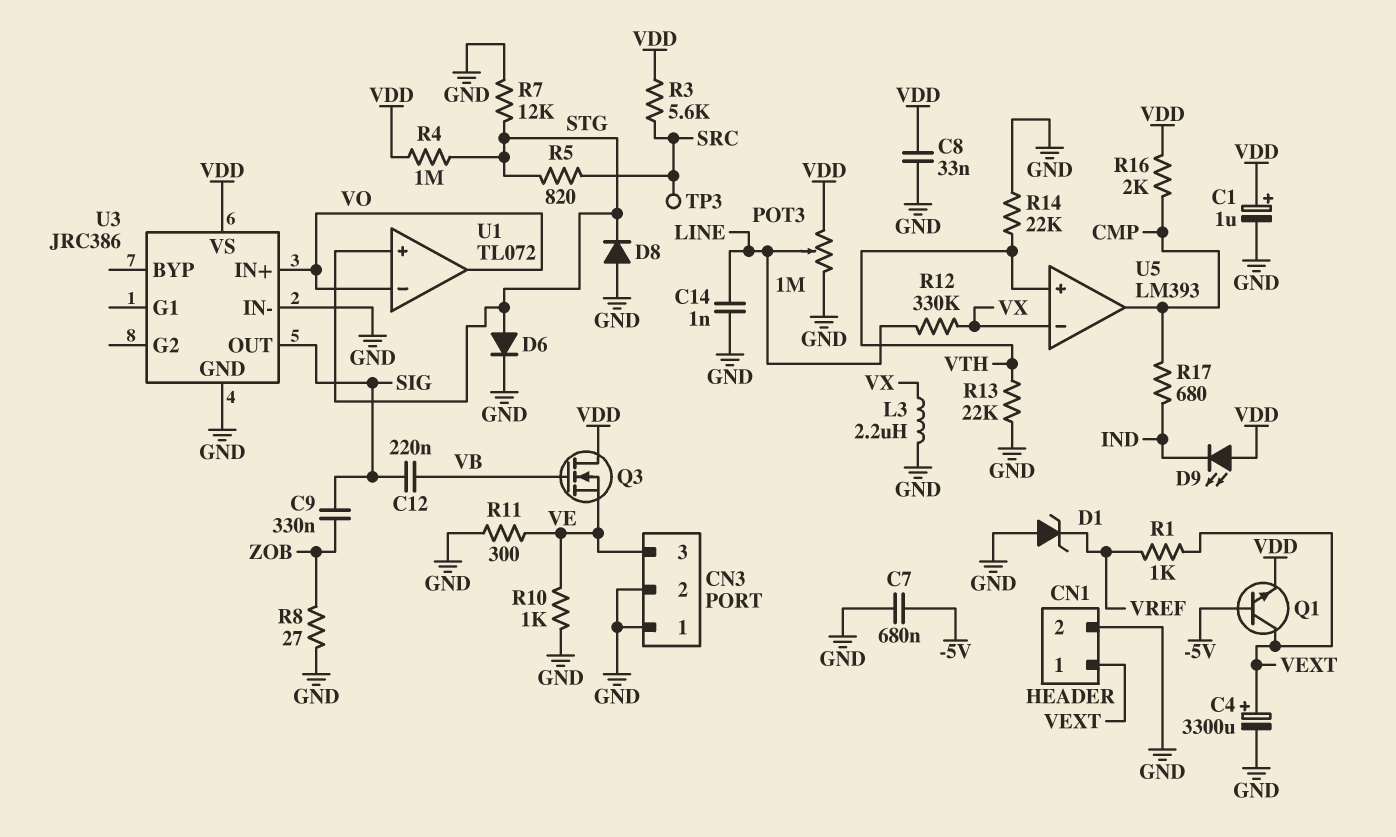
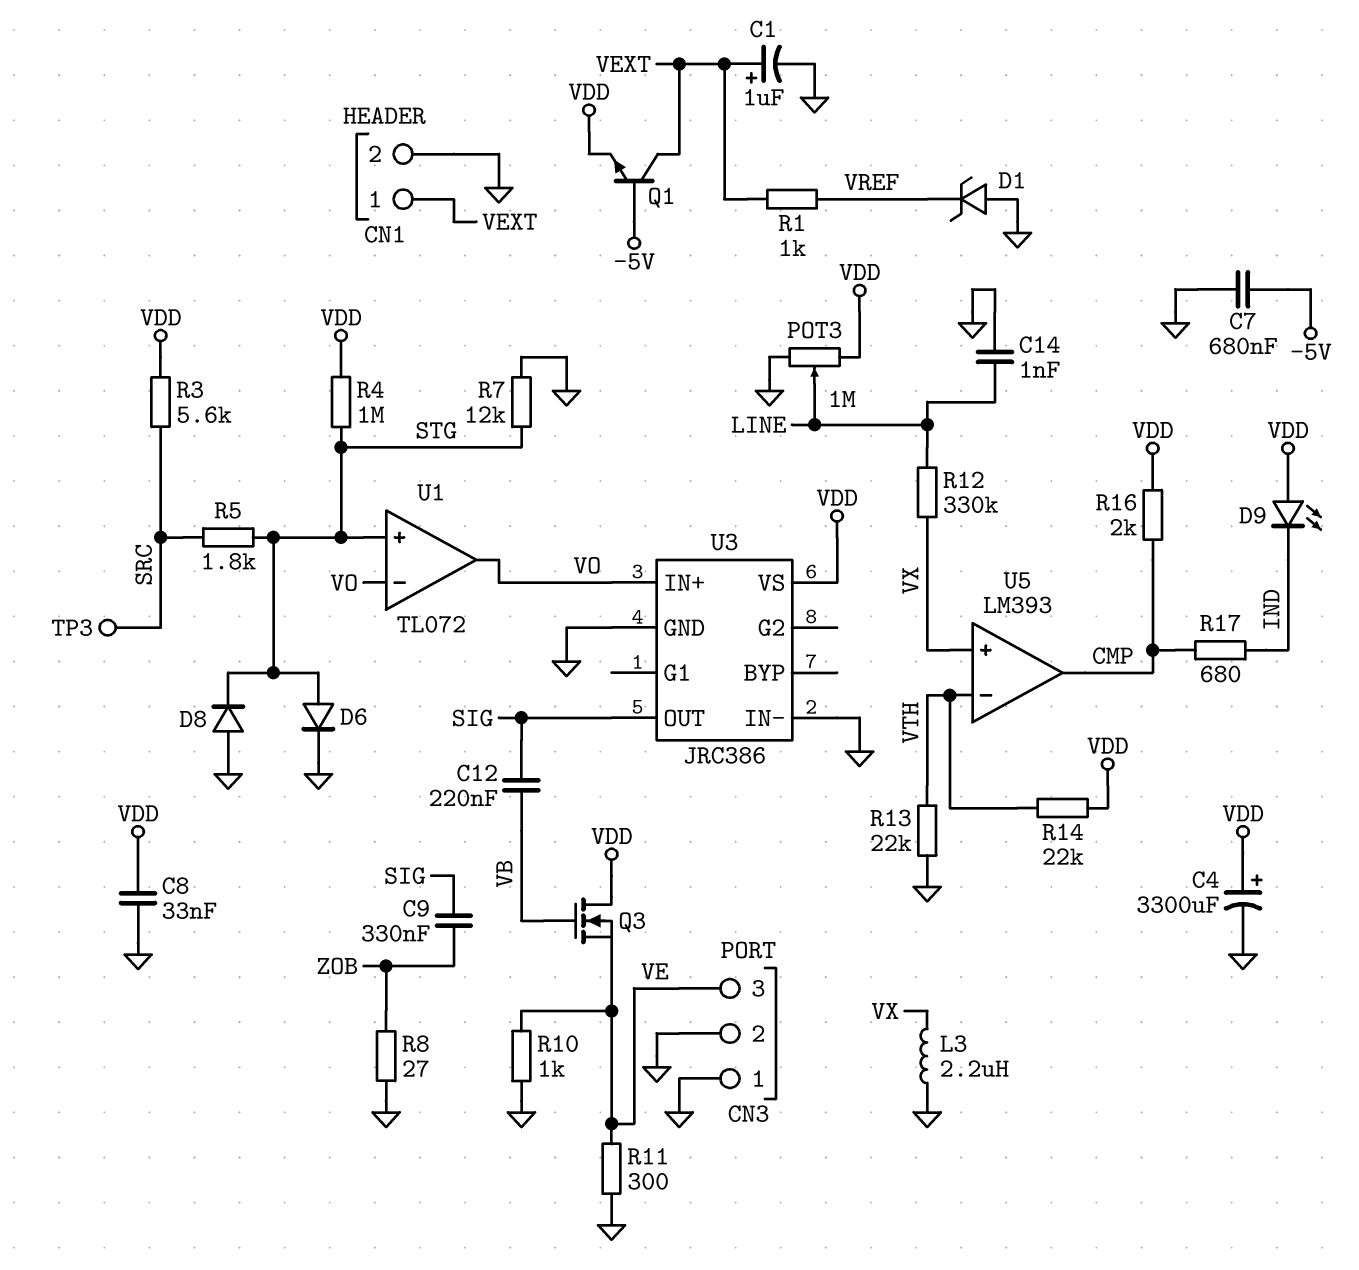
C1: 1uF (plus VDD, minus GND) -> 1uF (plus VEXT, minus GND)
C4: 3300uF (plus VEXT, minus GND) -> 3300uF (plus VDD, minus GND)
R5: 820 (SRC, STG) -> 1.8k (SRC, STG)
R14: 22k (GND, VTH) -> 22k (VDD, VTH)
U5 pin in+: VTH -> VX
U5 pin in-: VX -> VTH

